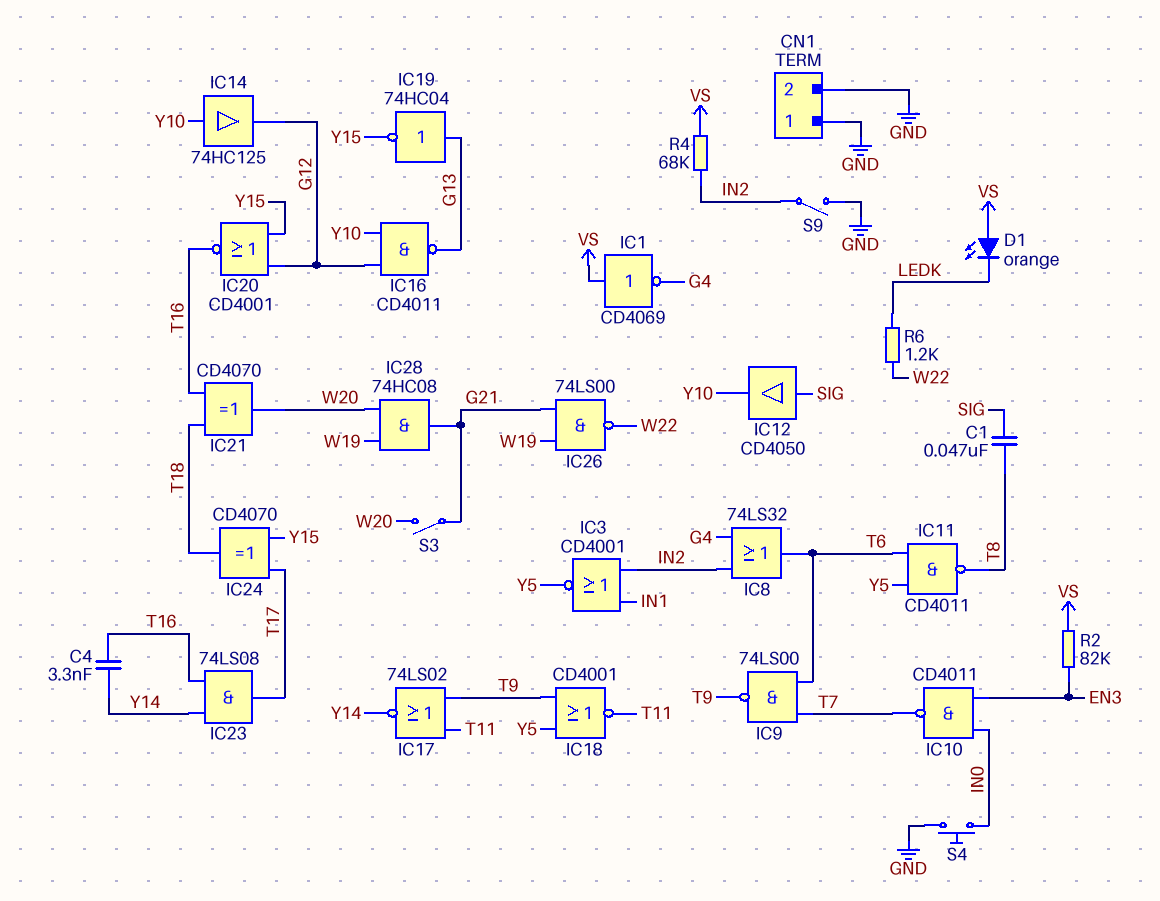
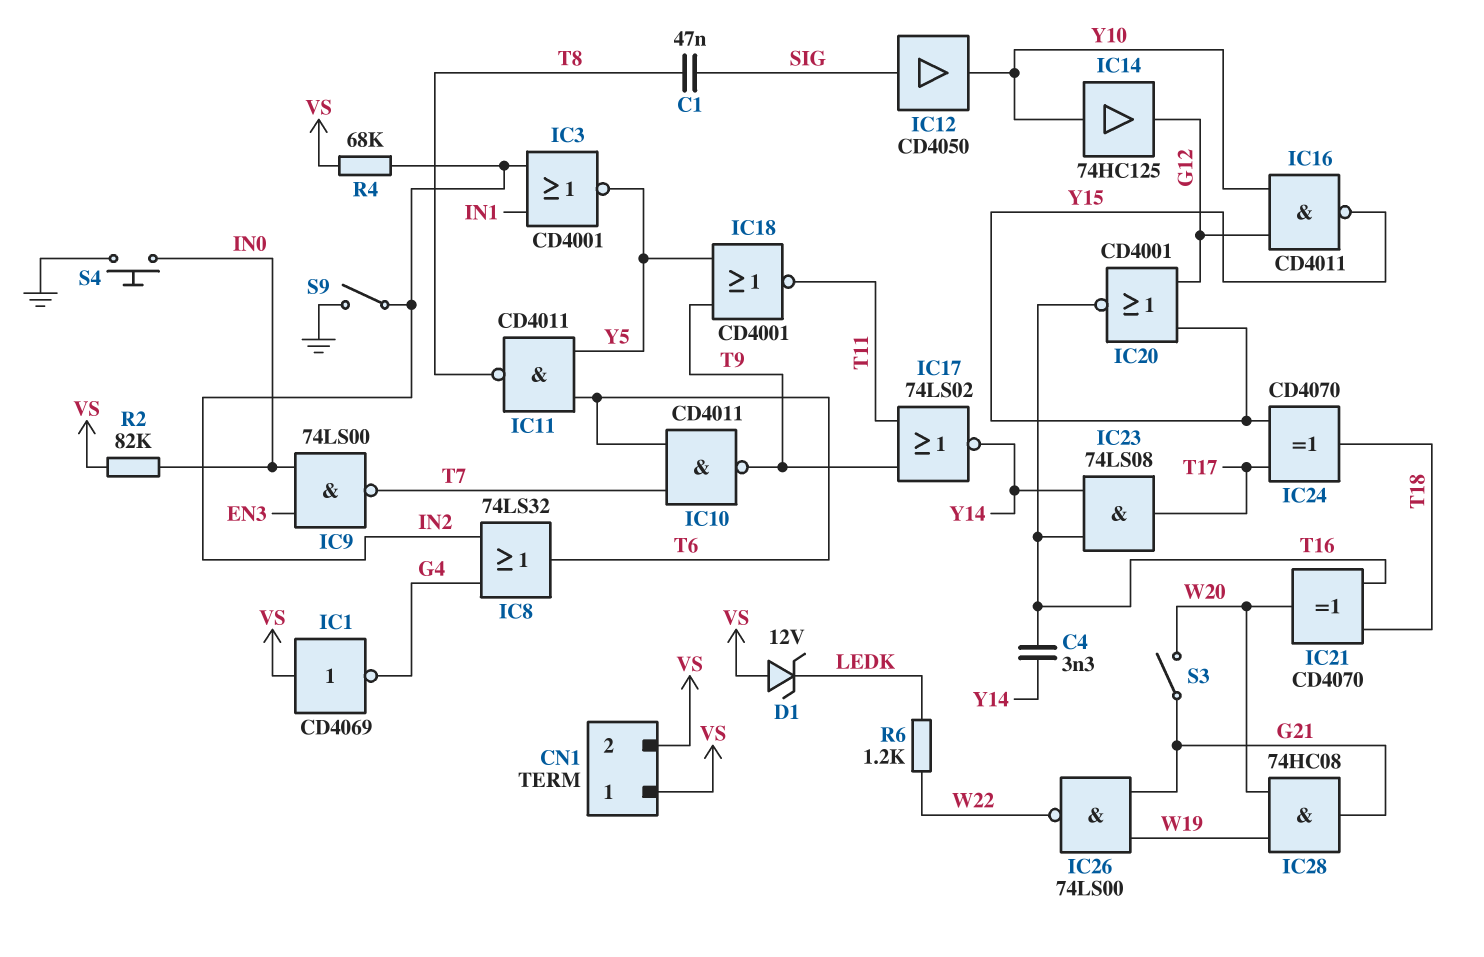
CN1 pin 1: GND -> VS
CN1 pin 2: GND -> VS
D1: LED orange (A VS, K LEDK) -> zener 12V (A VS, K LEDK)
IC9: NAND 74LS00 (in T6, in T7, out T9) -> NAND 74LS00 (in EN3, in IN0, out T7)
IC10: NAND CD4011 (in EN3, in IN0, out T7) -> NAND CD4011 (in T6, in T7, out T9)
IC16: NAND CD4011 (in G12, in Y10, out G13) -> NAND CD4011 (in G12, in Y10, out Y15)
IC19: NOT 74HC04 (in G13, out Y15) -> none
R2: 82k (EN3, VS) -> 82k (IN0, VS)

